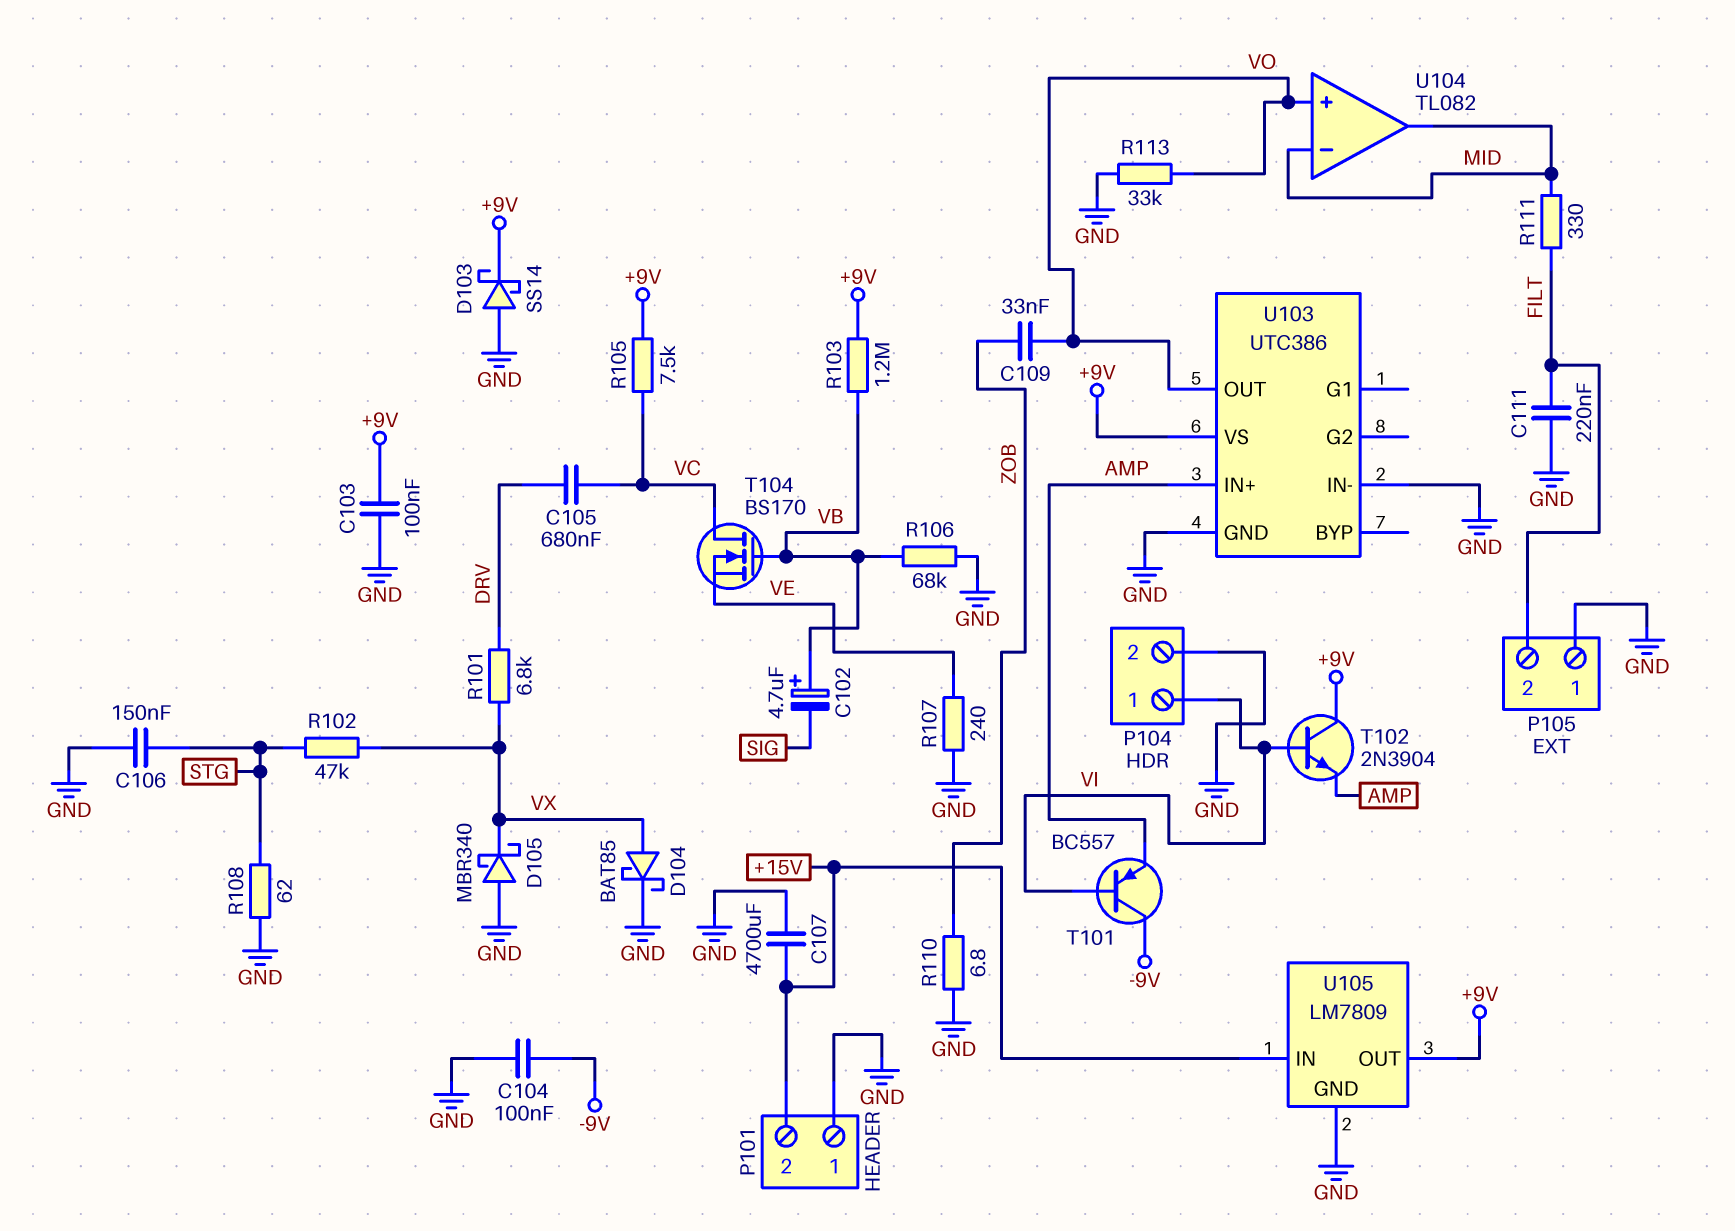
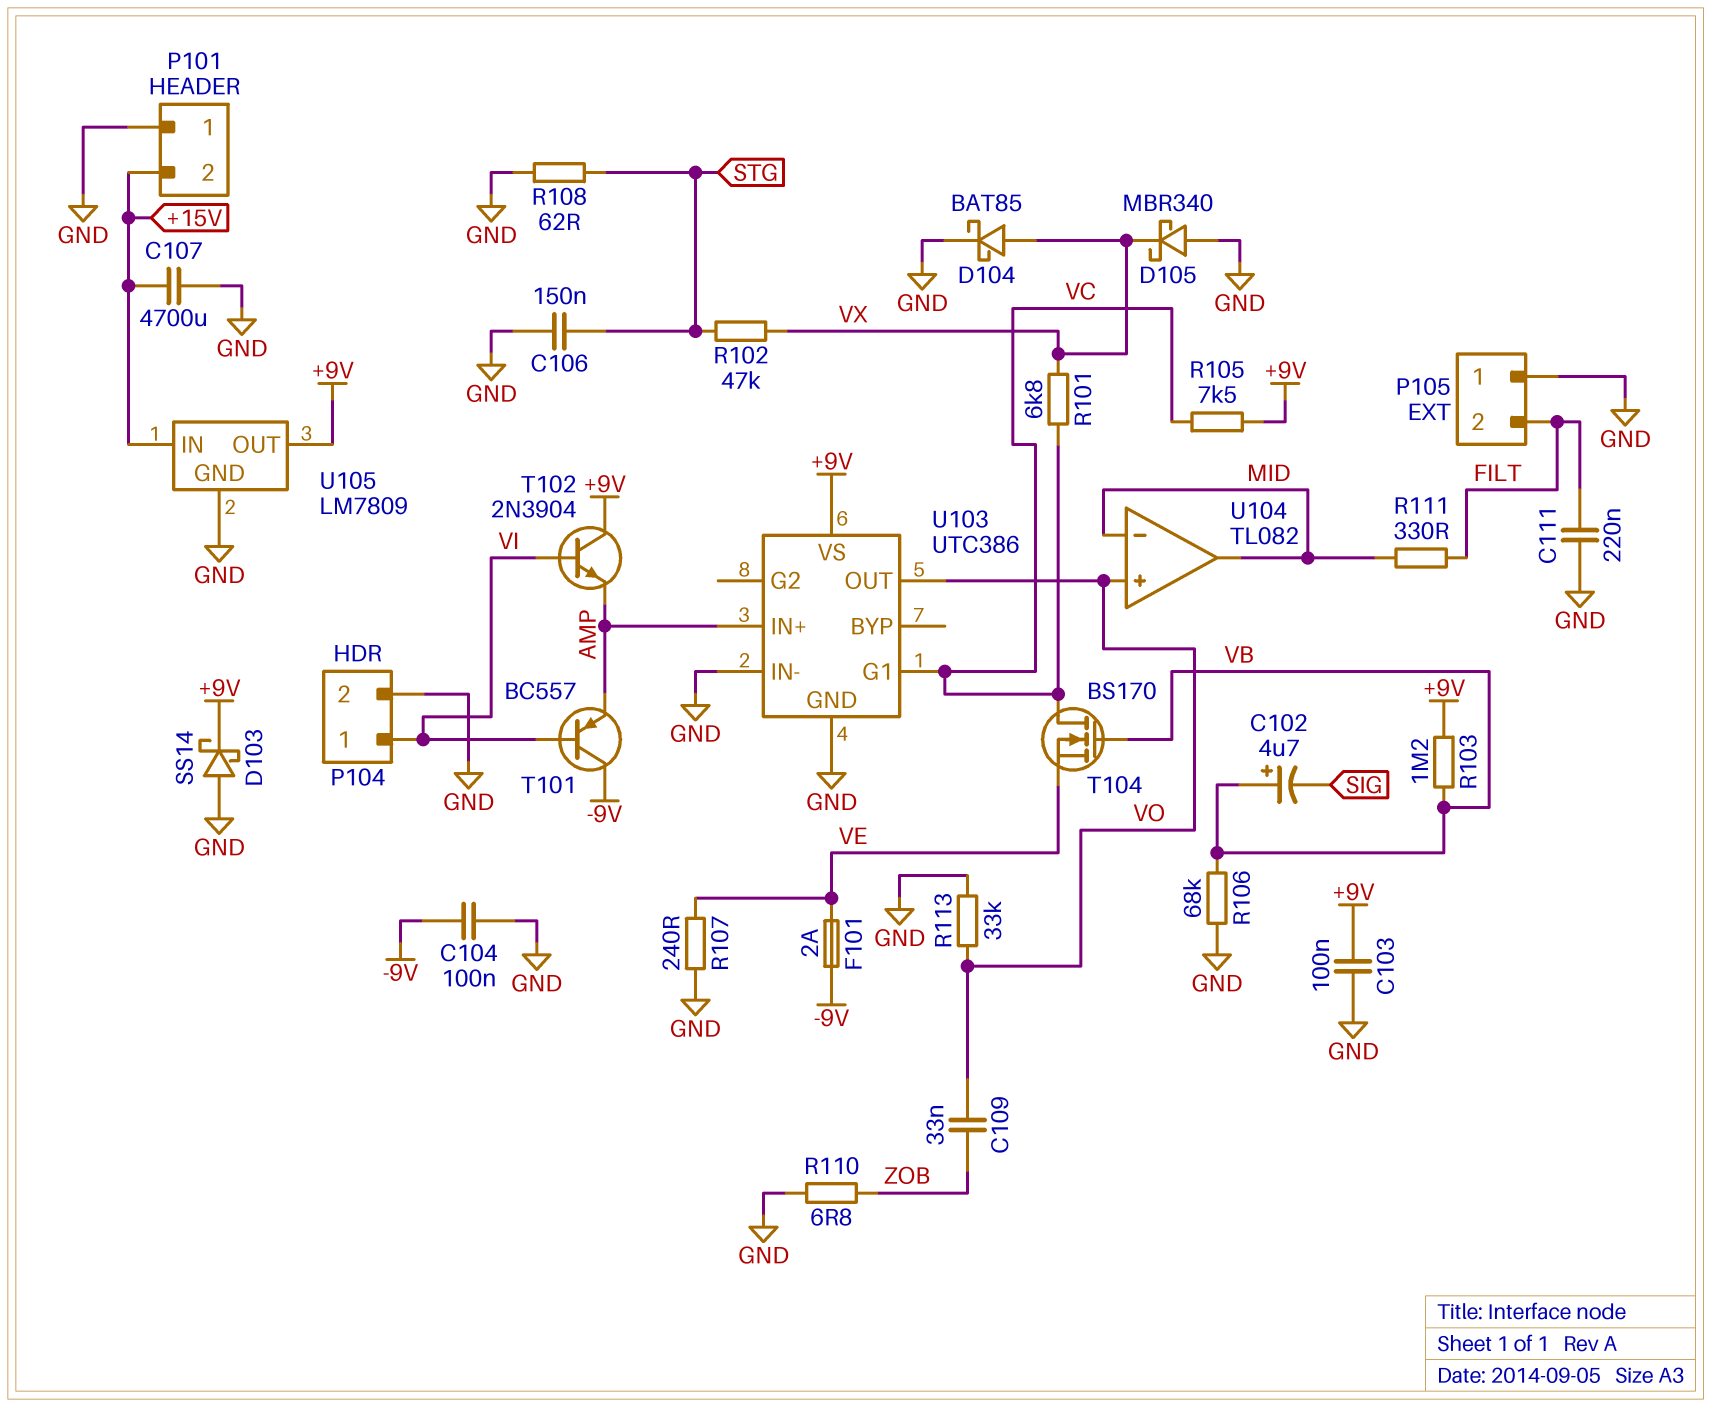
C105: 680nF (DRV, VC) -> none
F101: none -> 2A (-9V, VE)
R101: 6.8k (DRV, VX) -> 6.8k (VC, VX)
U103 pin G1: none -> VC

